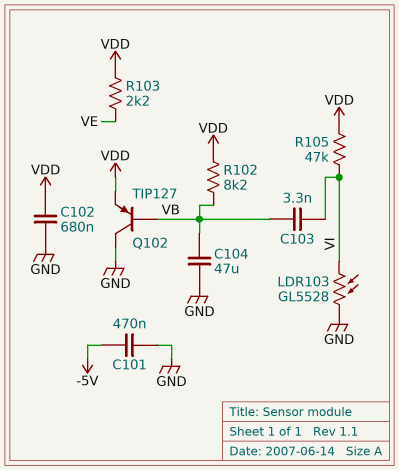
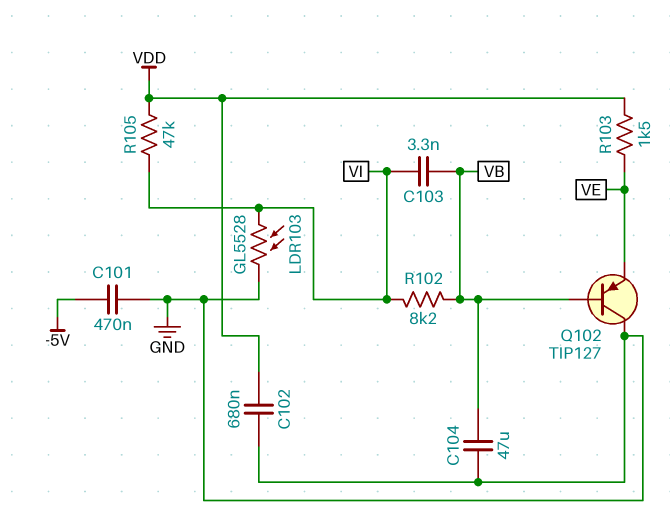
Q102: PNP TIP127 (B VB, C GND, E VDD) -> PNP TIP127 (B VB, C GND, E VE)
R102: 8.2k (VB, VDD) -> 8.2k (VB, VI)
R103: 2.2k (VDD, VE) -> 1.5k (VDD, VE)

